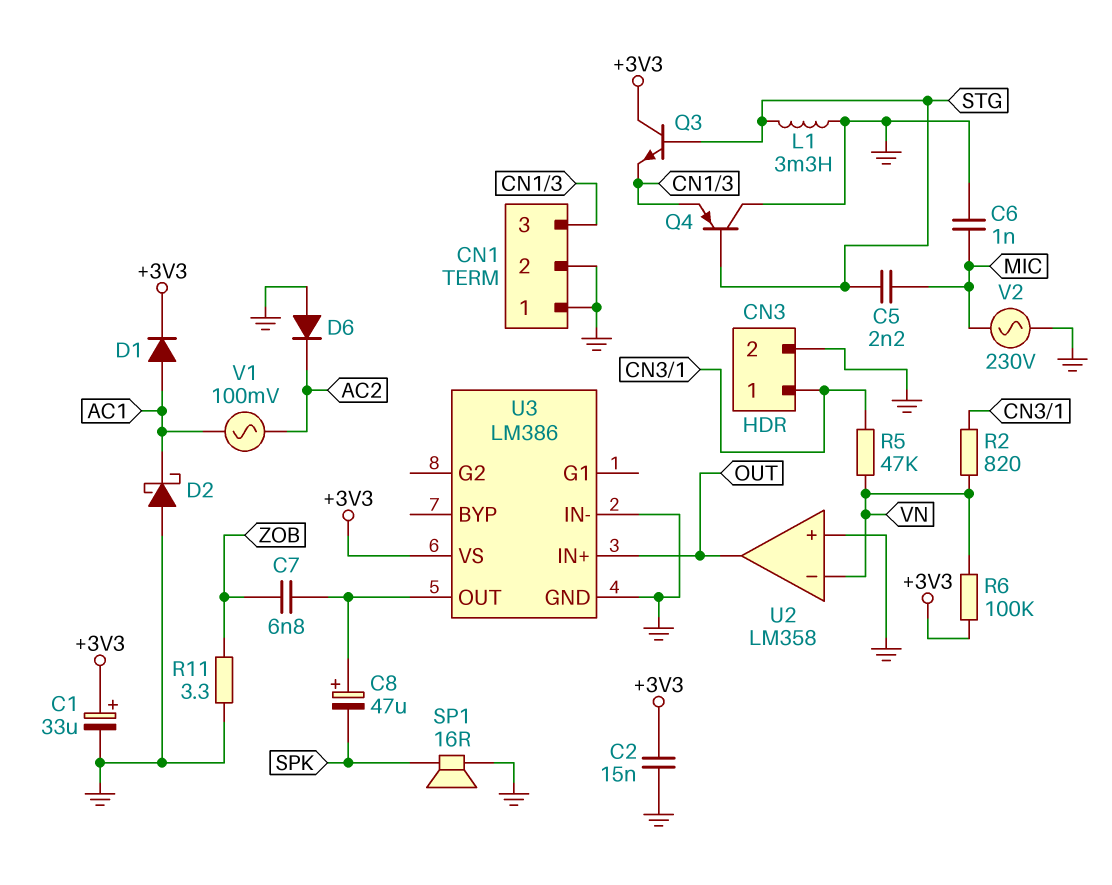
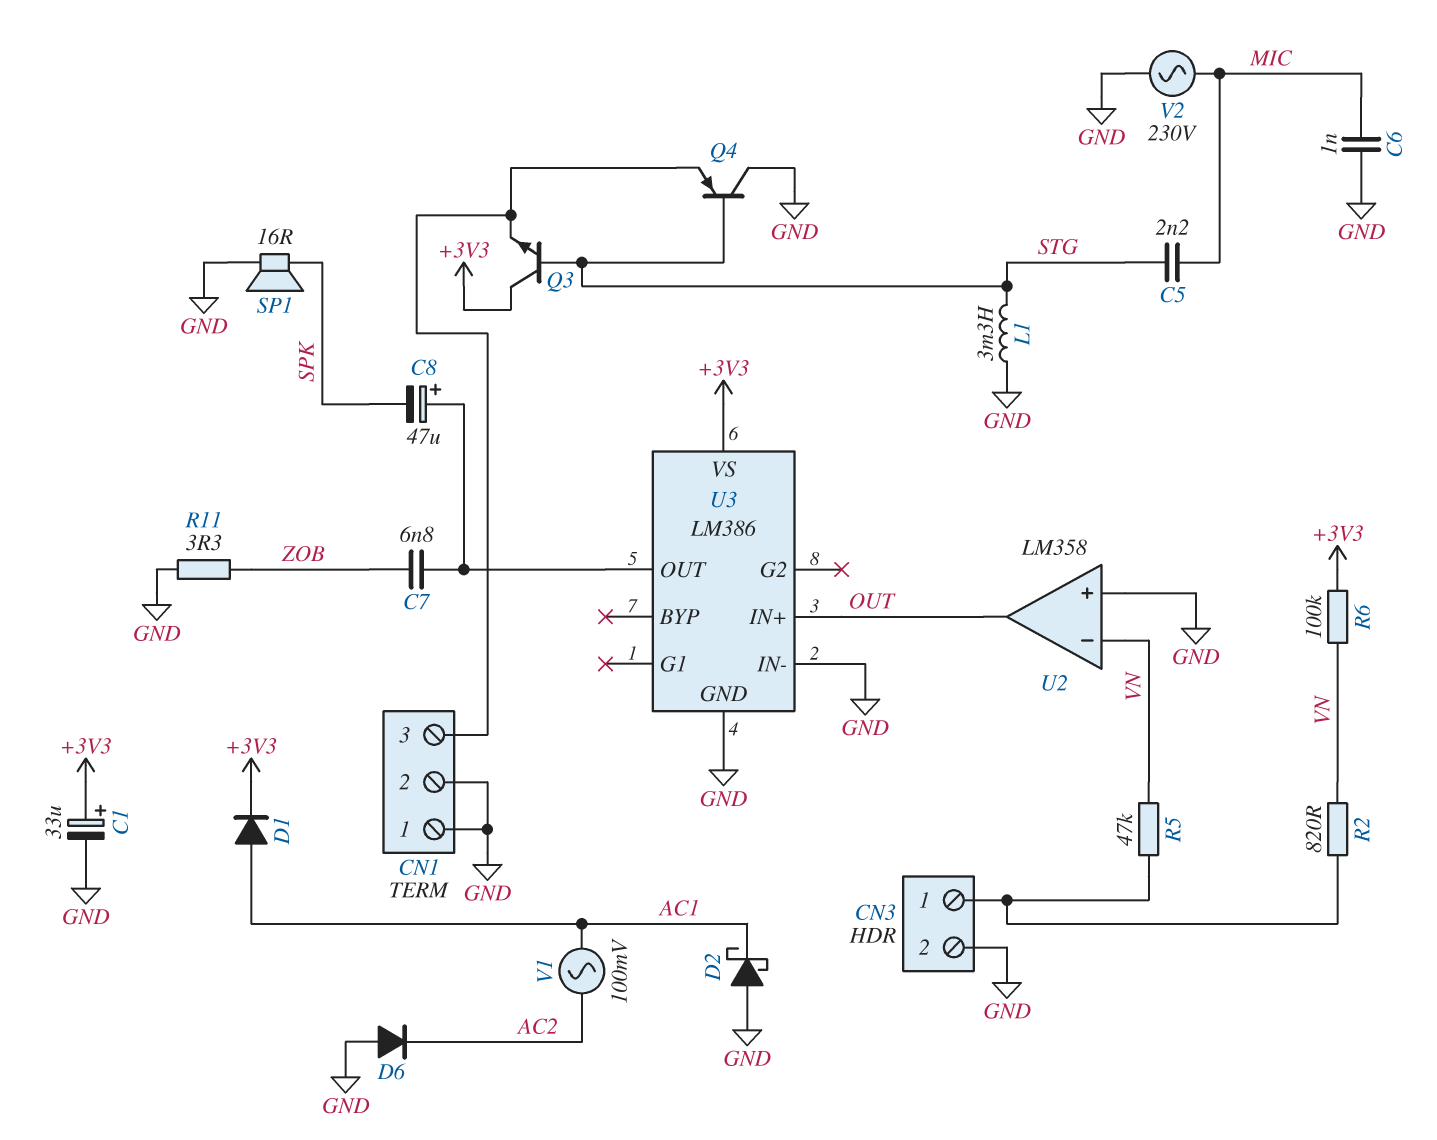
C2: 15nF (+3V3, GND) -> none

